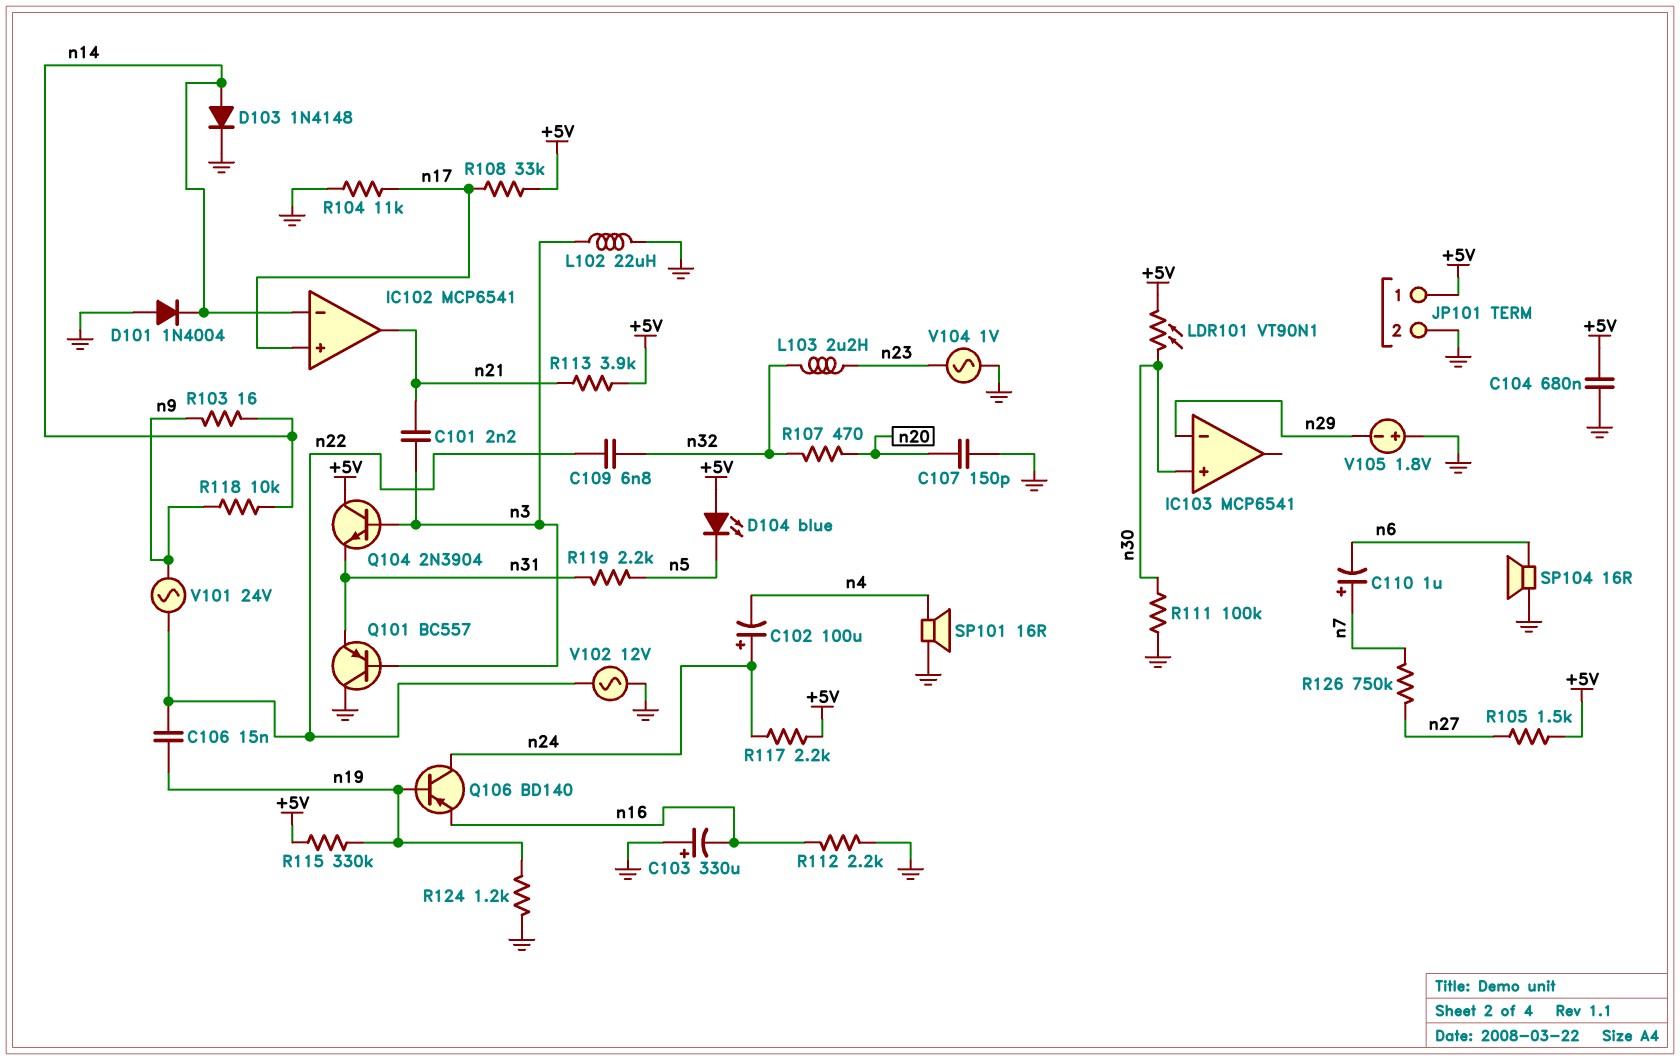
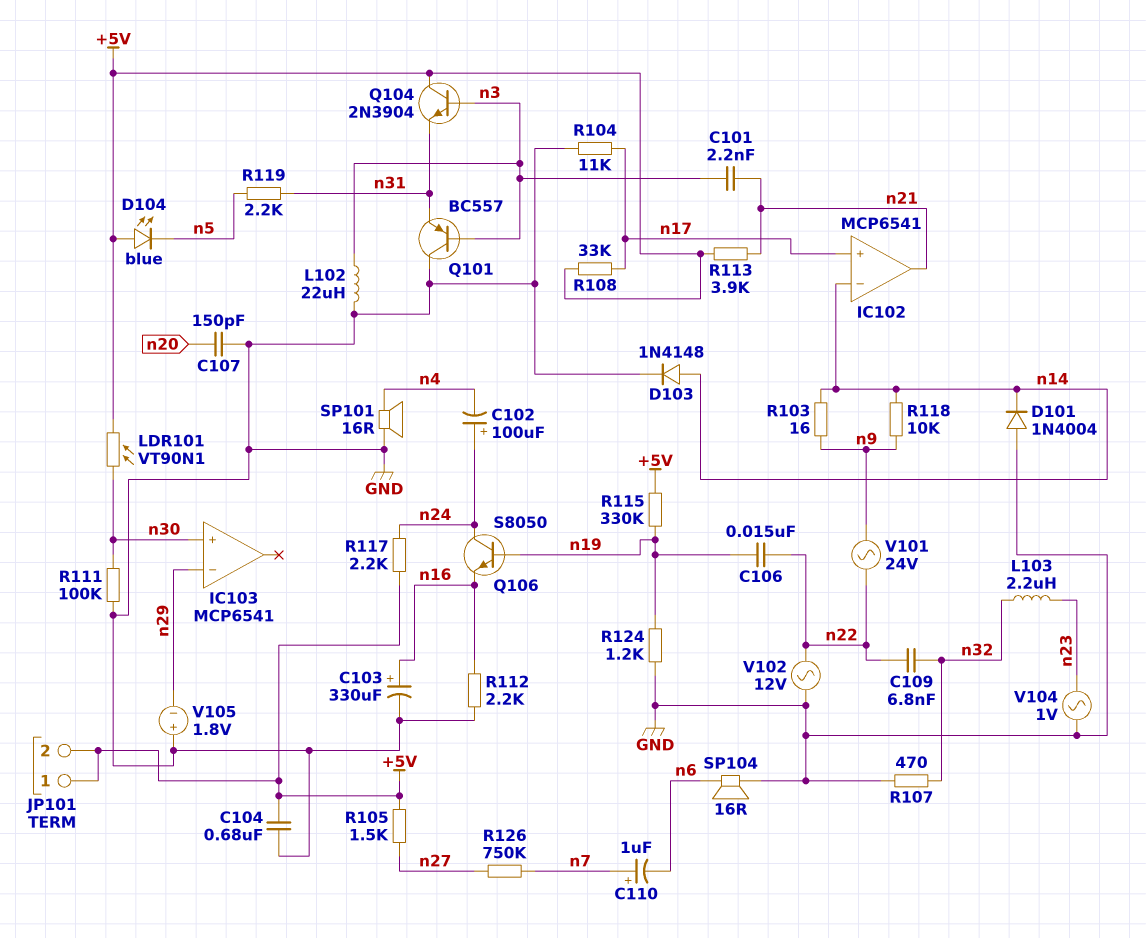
C103: 330uF (plus GND, minus n16) -> 330uF (plus n16, minus GND)
JP101 pin 2: GND -> +5V
Q106: PNP BD140 (B n19, C n24, E n16) -> NPN S8050 (B n19, C n24, E n16)
R107: 470 (n20, n32) -> 470 (GND, n32)

